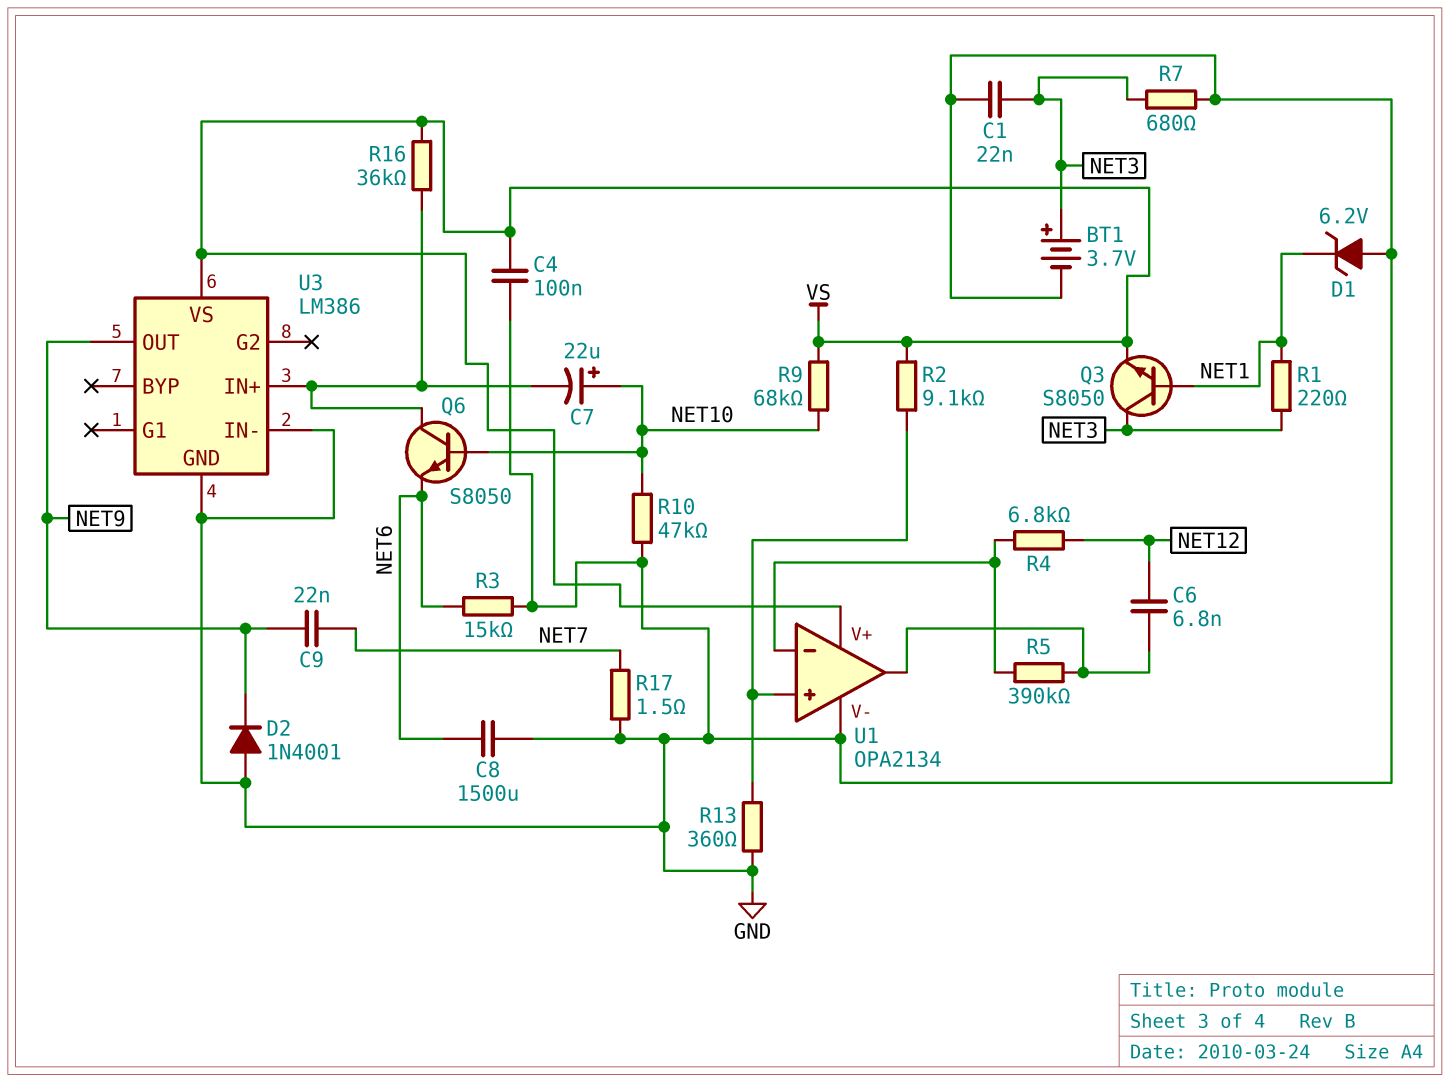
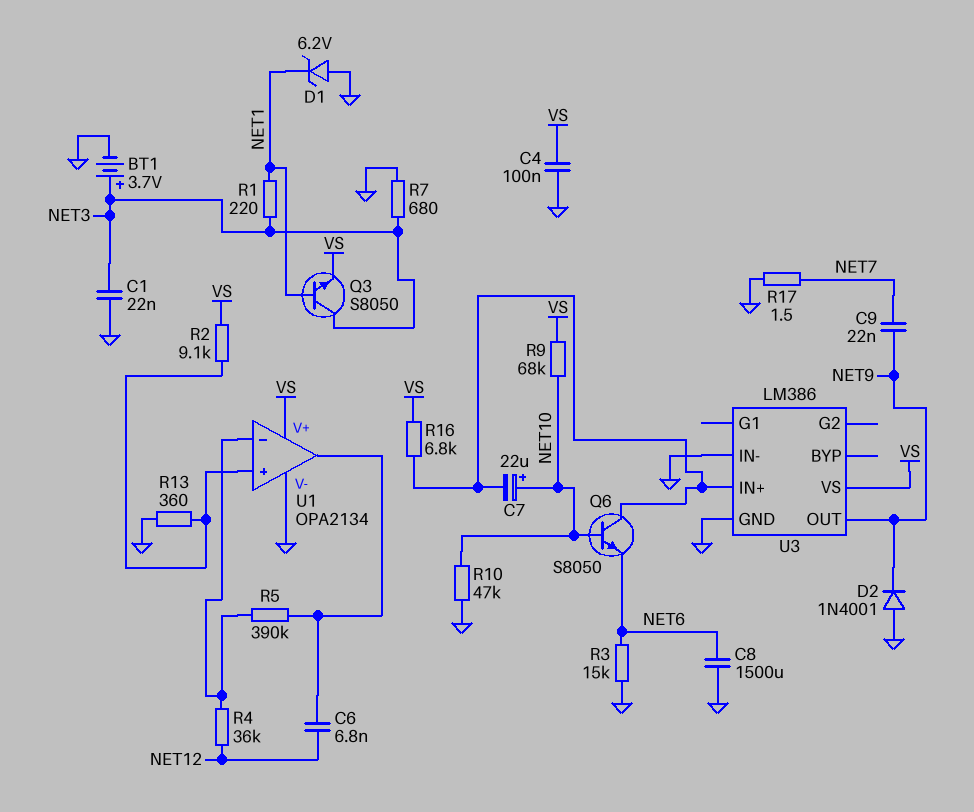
R4: 6.8k (NET12, U1/in-) -> 36k (NET12, U1/in-)
R16: 36k (U3/IN+, VS) -> 6.8k (U3/IN+, VS)

